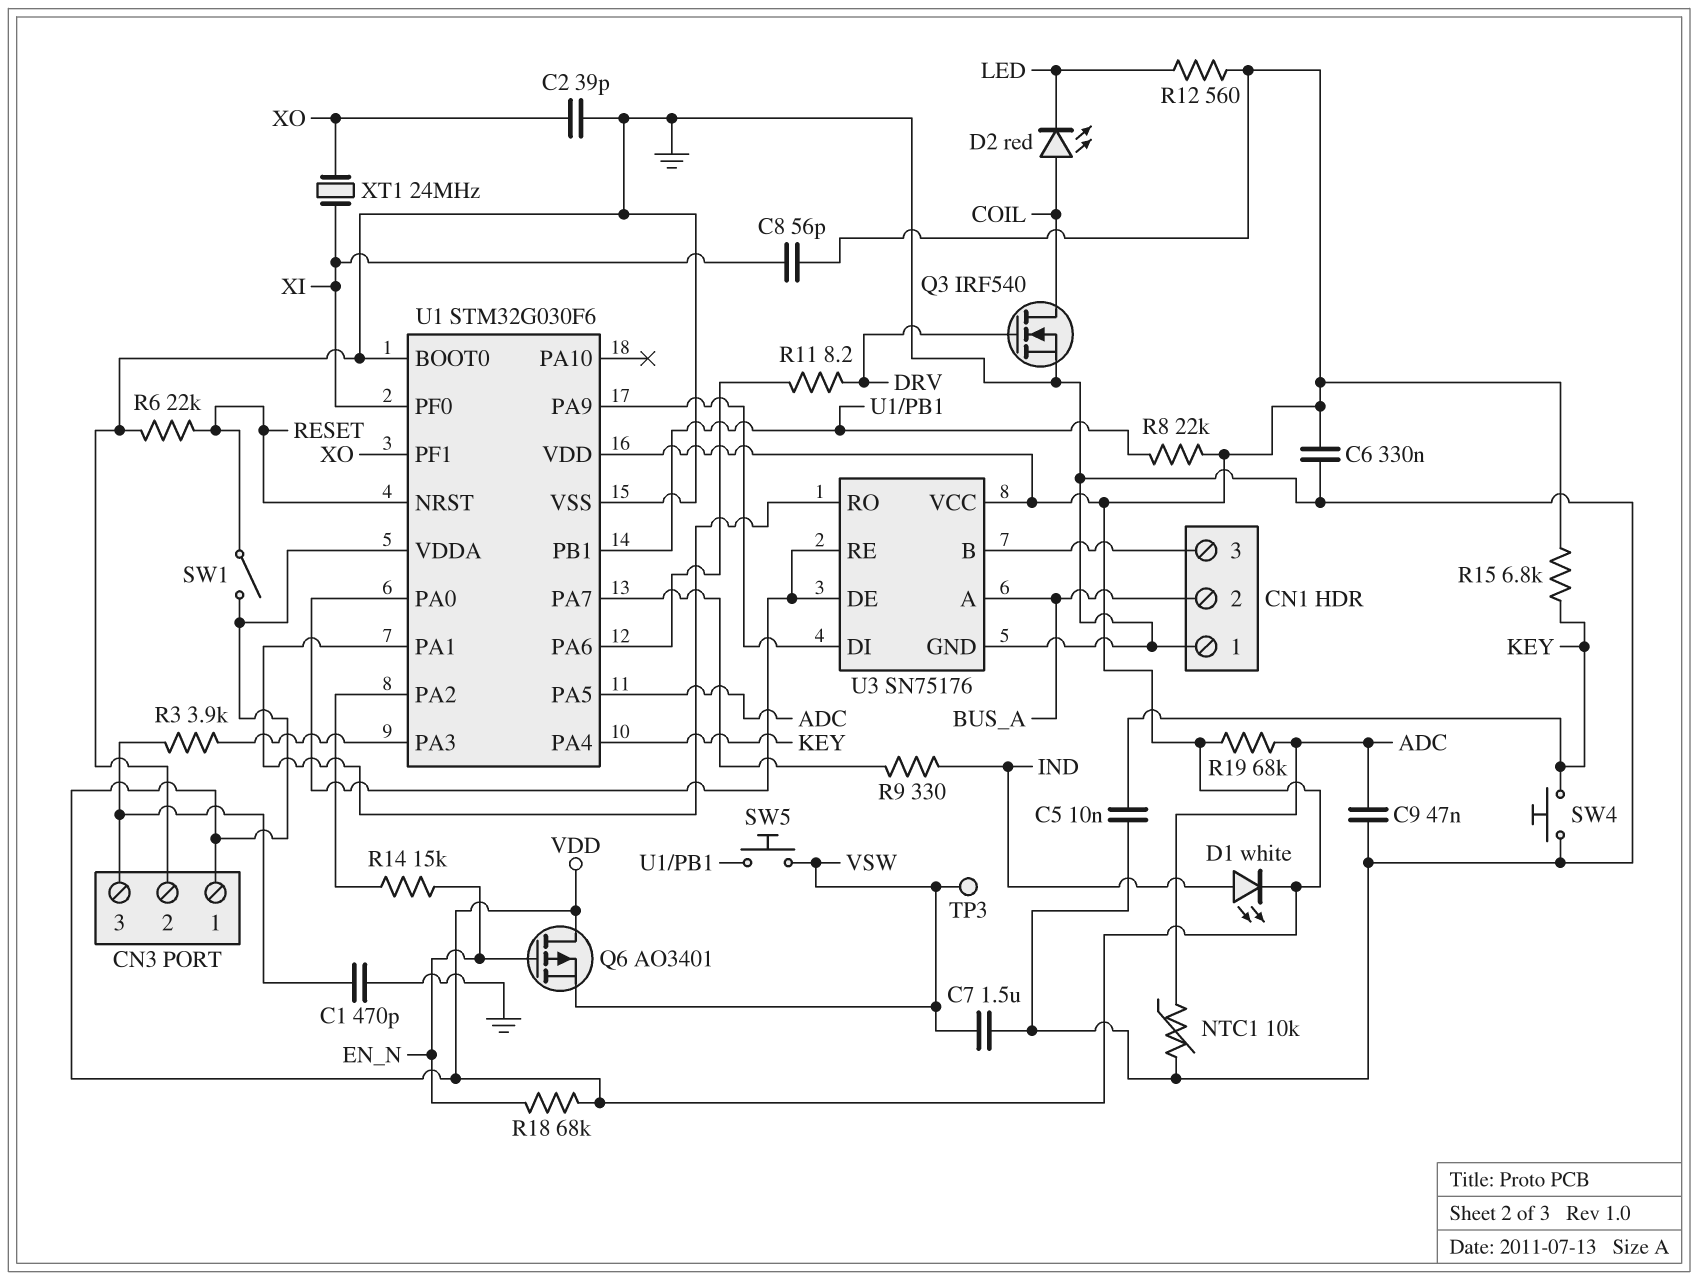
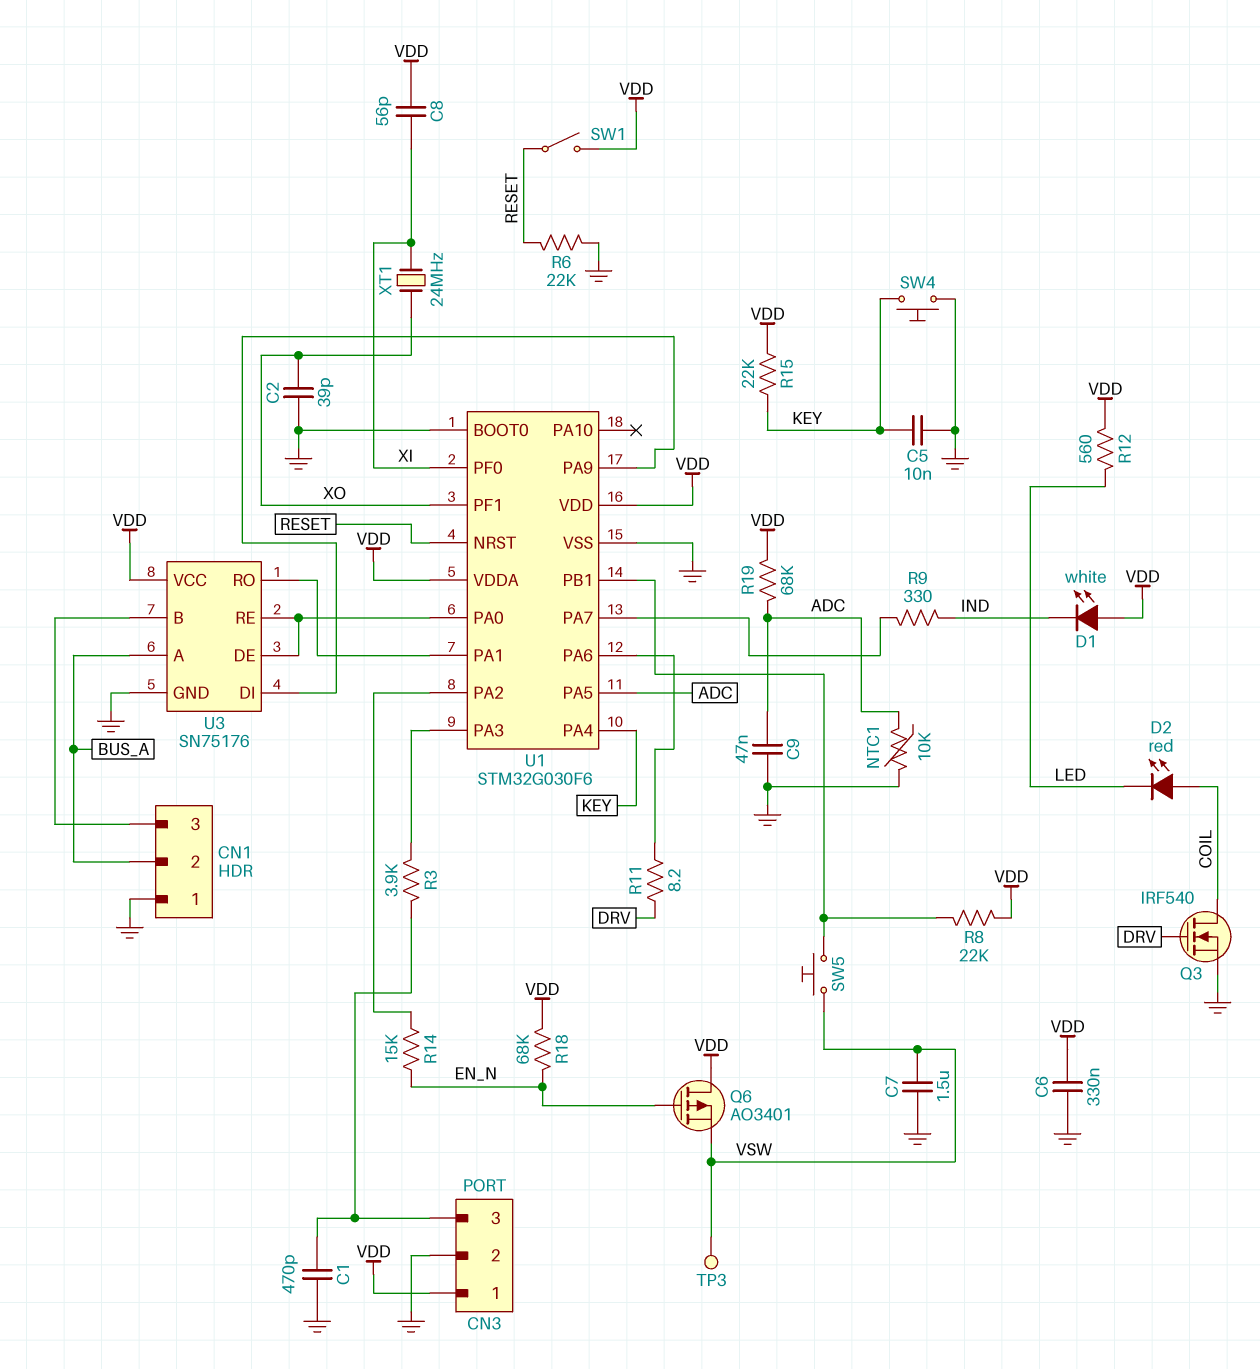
D1: LED white (A IND, K VDD) -> LED white (A VDD, K IND)
R15: 6.8k (KEY, VDD) -> 22k (KEY, VDD)

